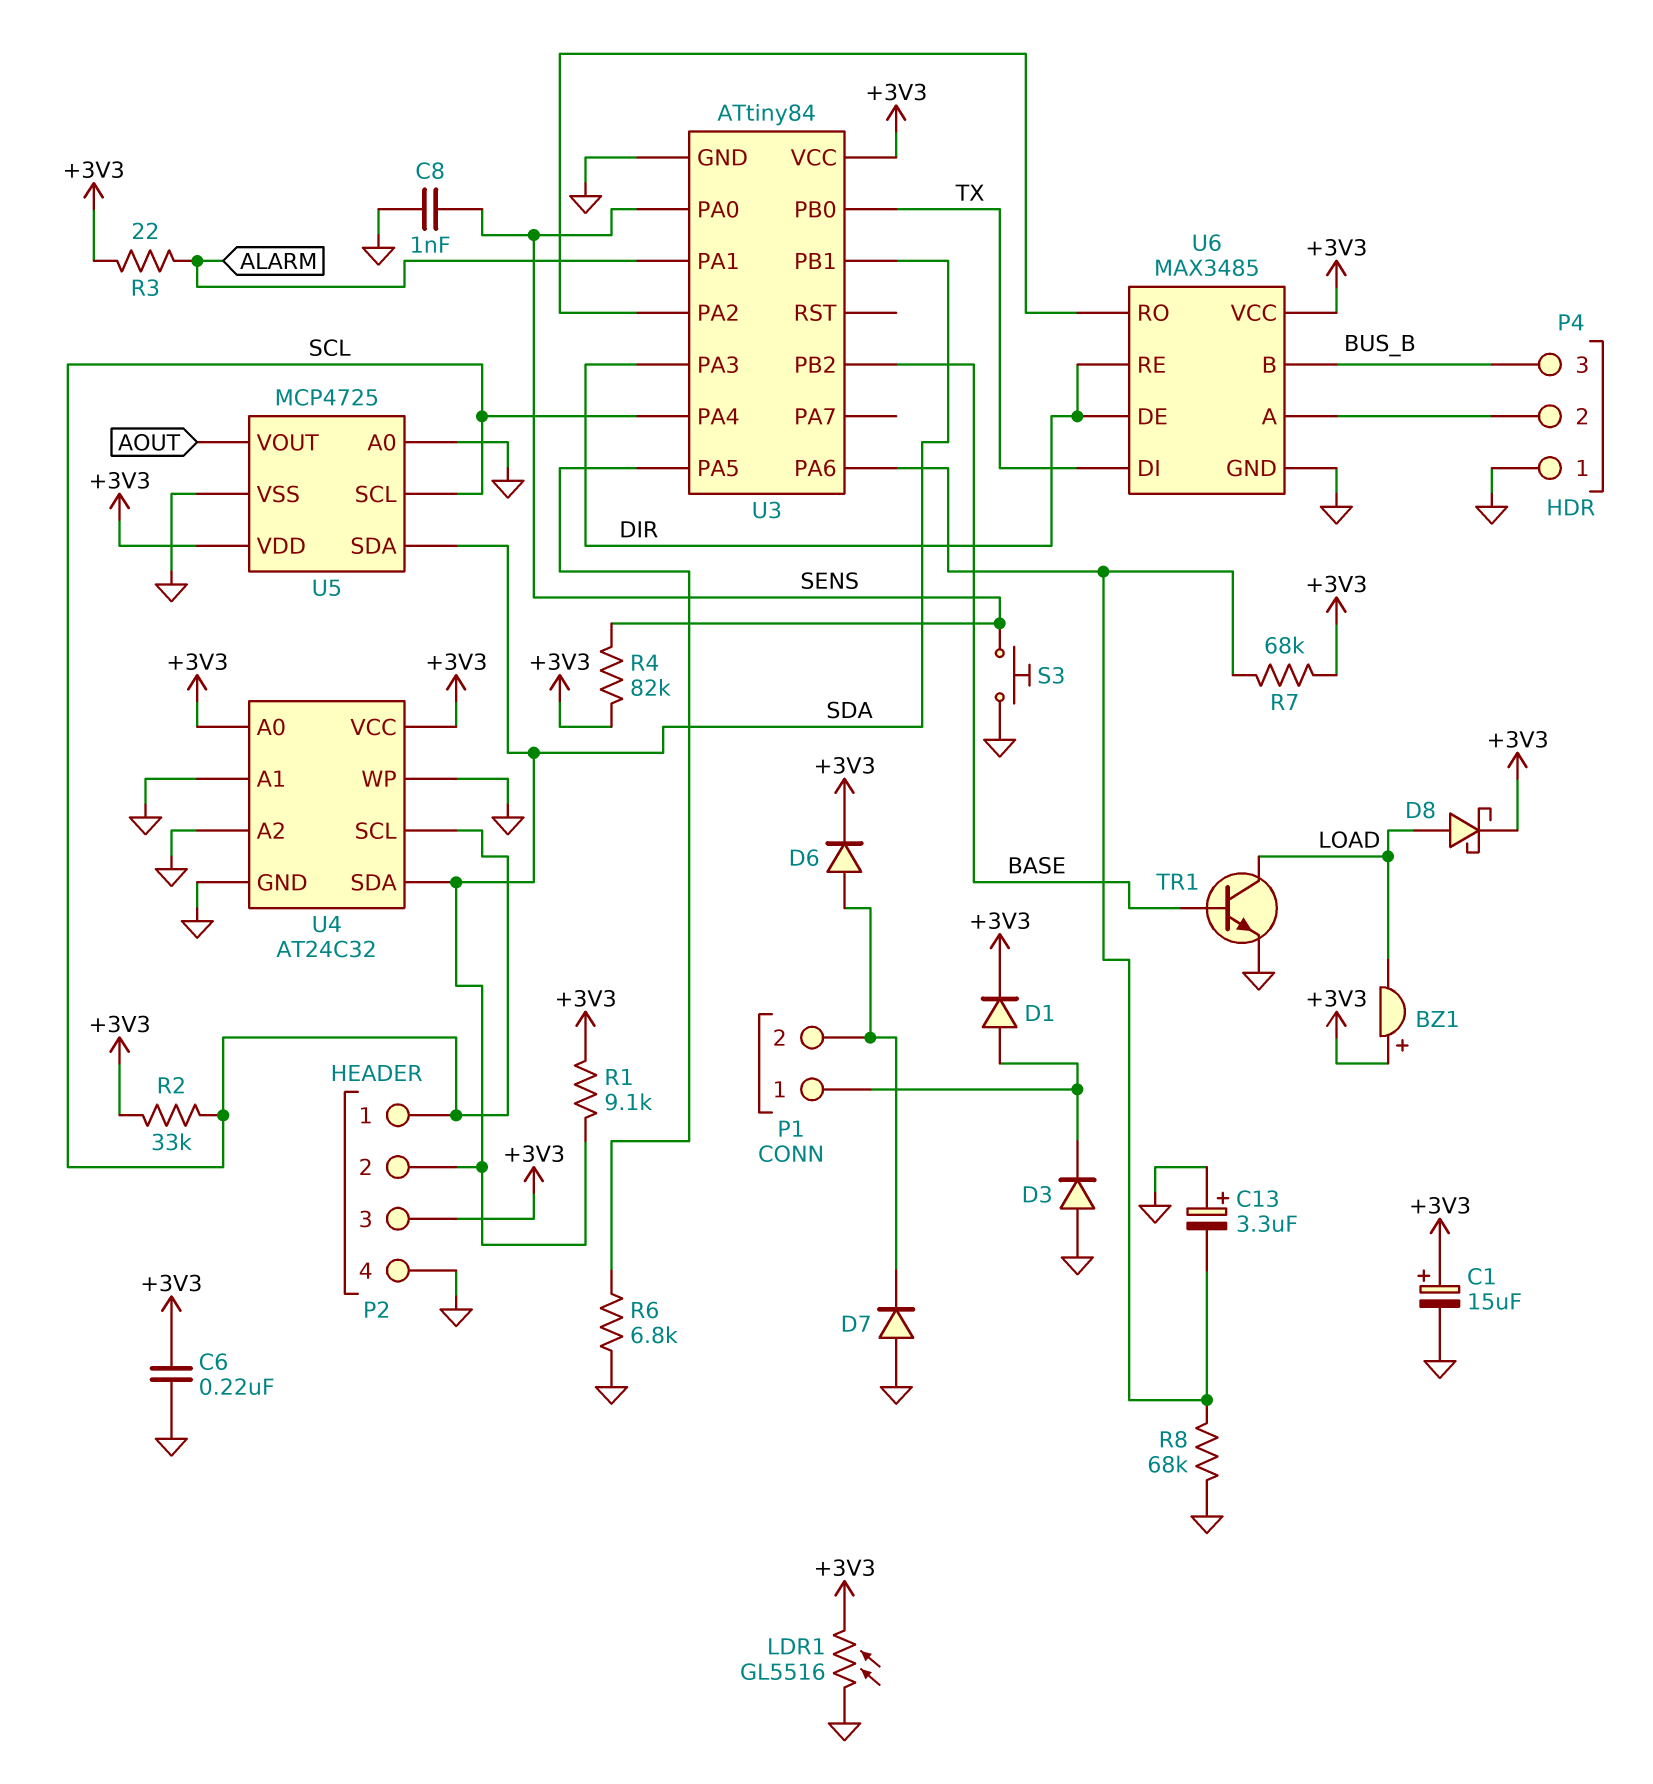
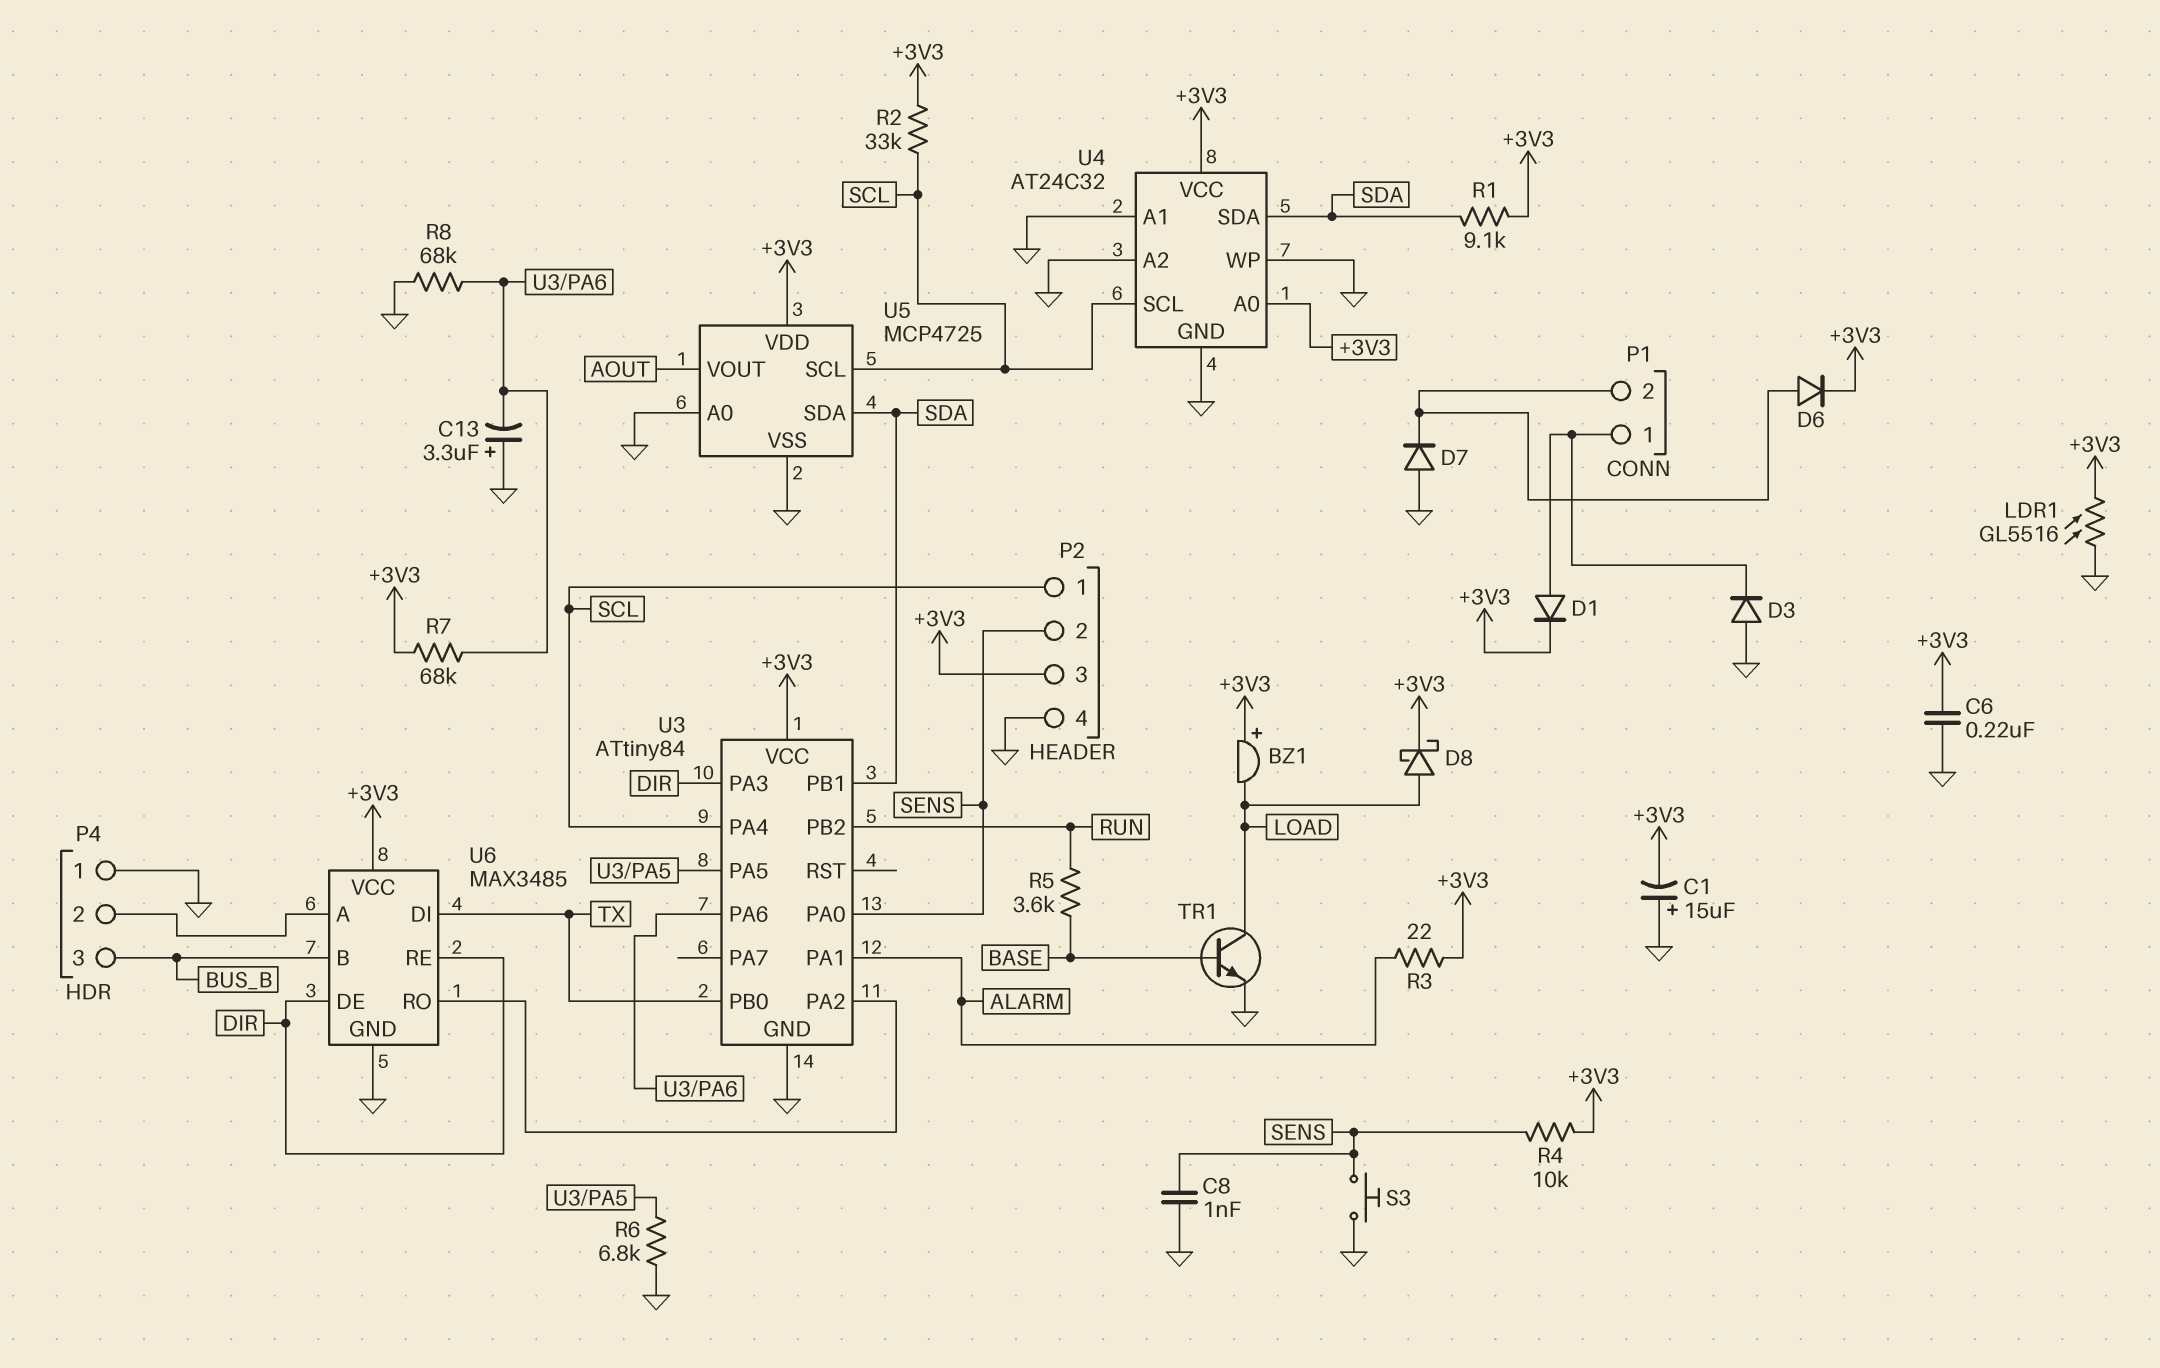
C1: 15uF (plus +3V3, minus GND) -> 15uF (plus GND, minus +3V3)
P2 pin 2: SDA -> SENS
R4: 82k (+3V3, SENS) -> 10k (+3V3, SENS)
R5: none -> 3.6k (BASE, RUN)
U3 pin PB2: BASE -> RUN

